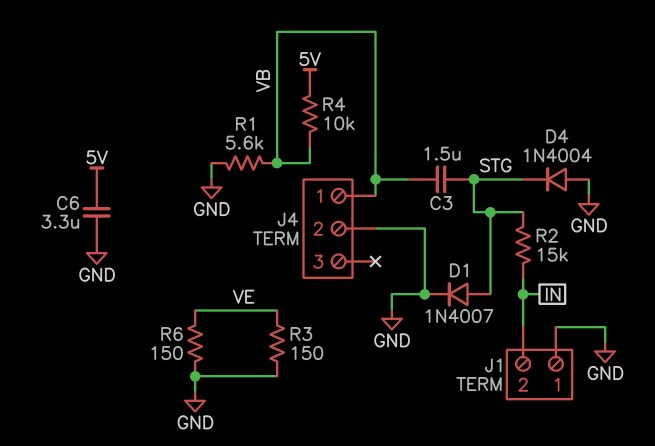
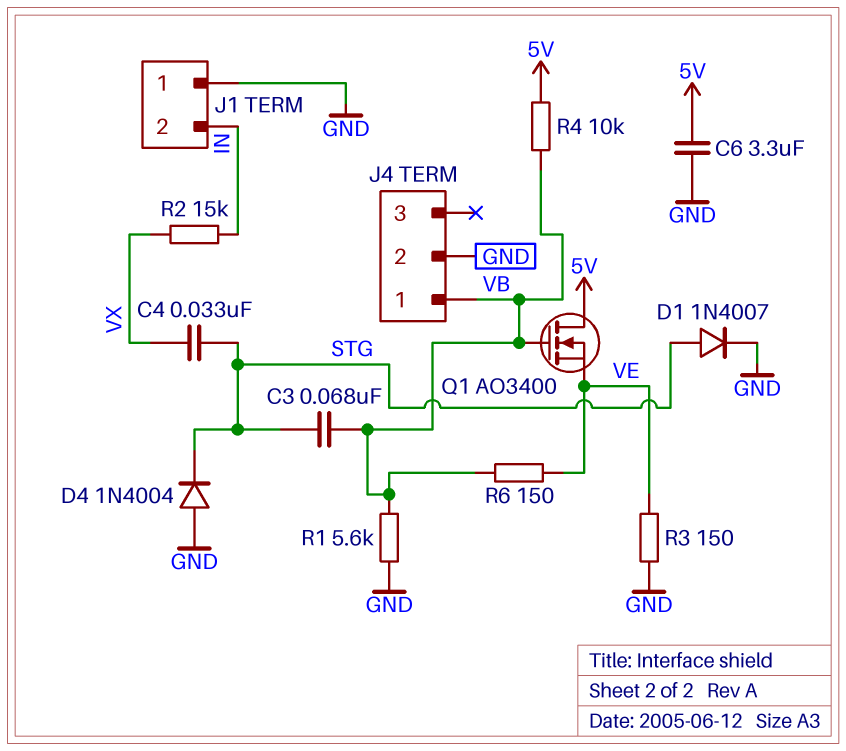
C3: 1.5uF (STG, VB) -> 68nF (STG, VB)
C4: none -> 33nF (STG, VX)
Q1: none -> NMOS AO3400 (G VB, D 5V, S VE)
R2: 15k (IN, STG) -> 15k (IN, VX)
R6: 150 (GND, VE) -> 150 (VB, VE)

